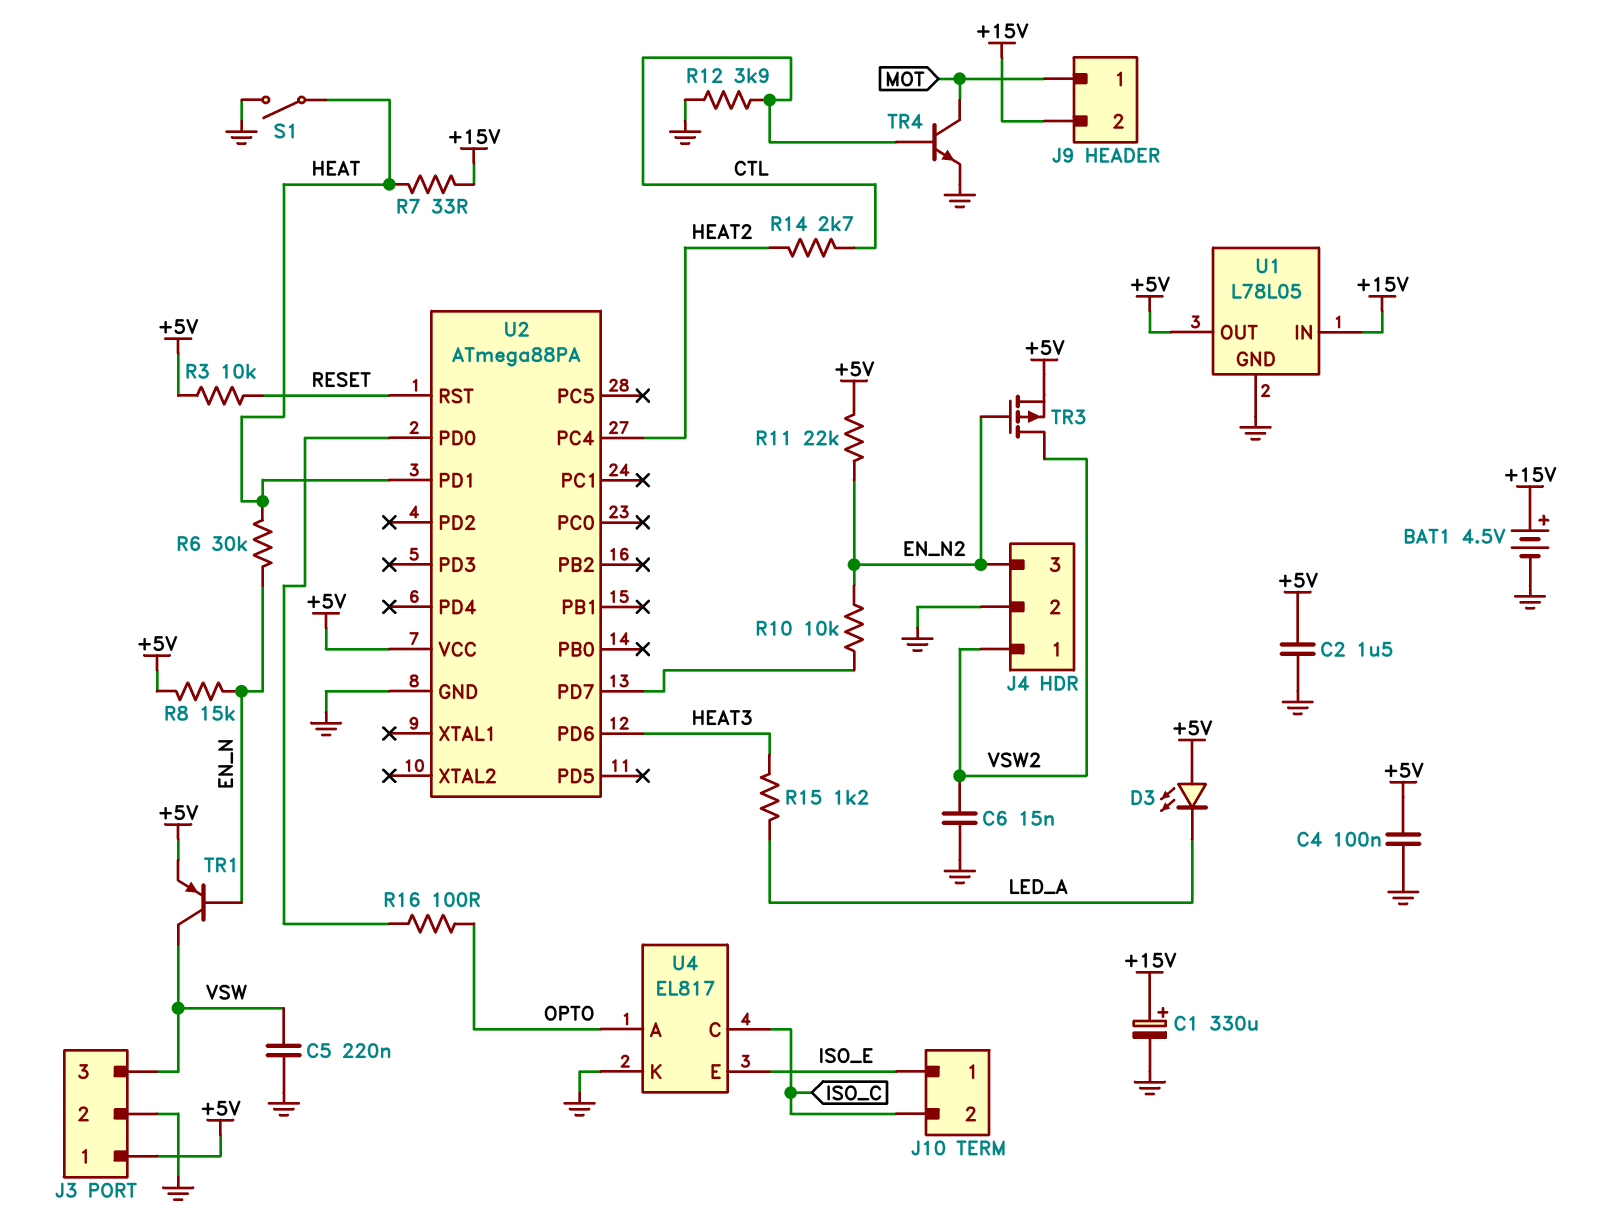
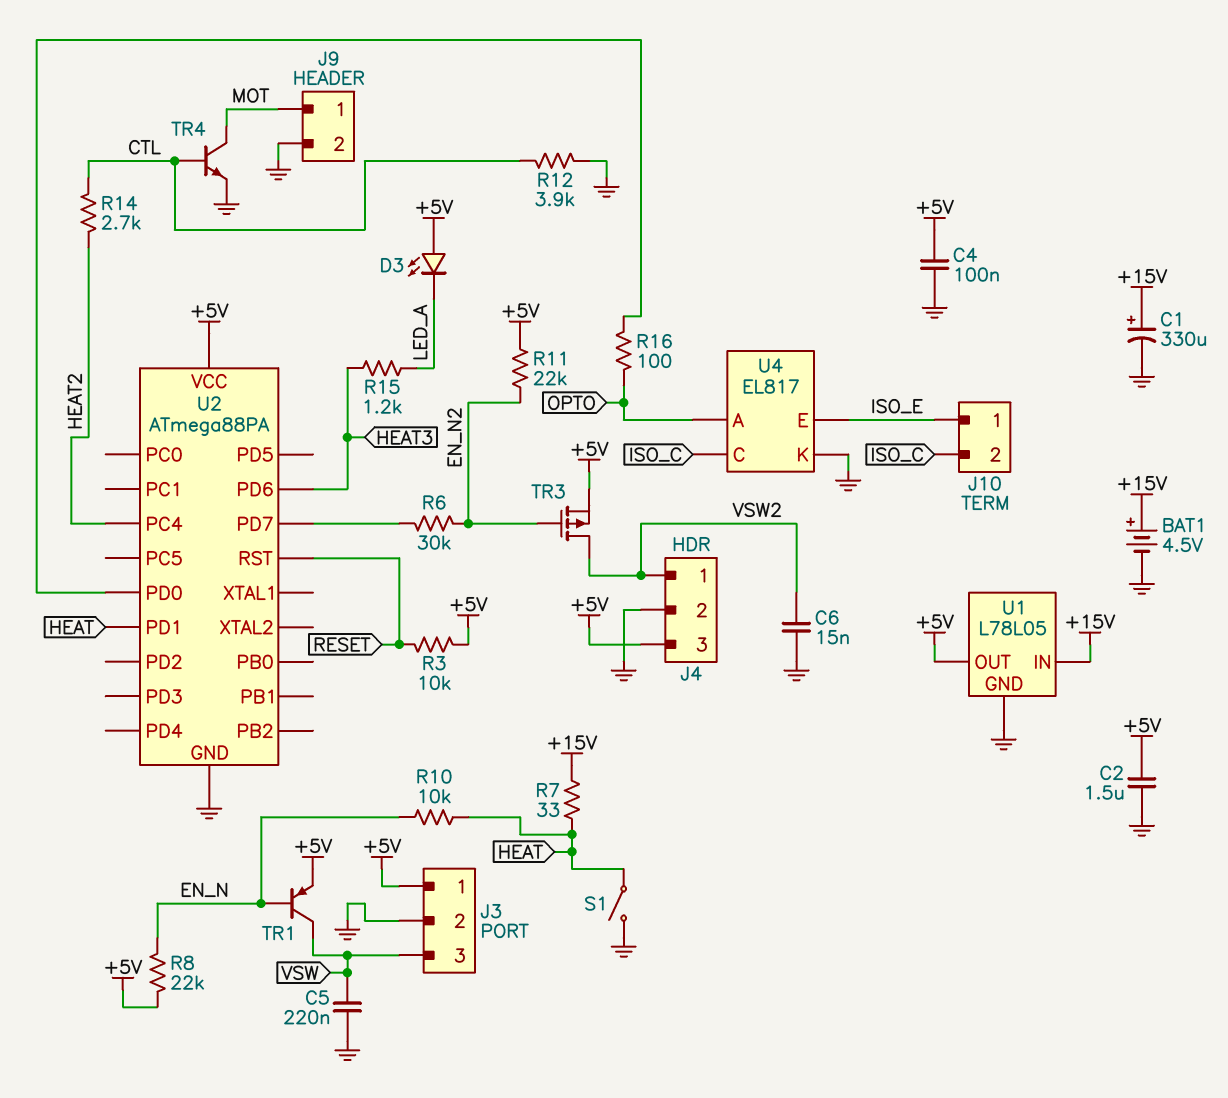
J4 pin 3: EN_N2 -> +5V
J9 pin 2: +15V -> GND
R6: 30k (EN_N, HEAT) -> 30k (EN_N2, U2/PD7)
R8: 15k (+5V, EN_N) -> 22k (+5V, EN_N)
R10: 10k (EN_N2, U2/PD7) -> 10k (EN_N, HEAT)

